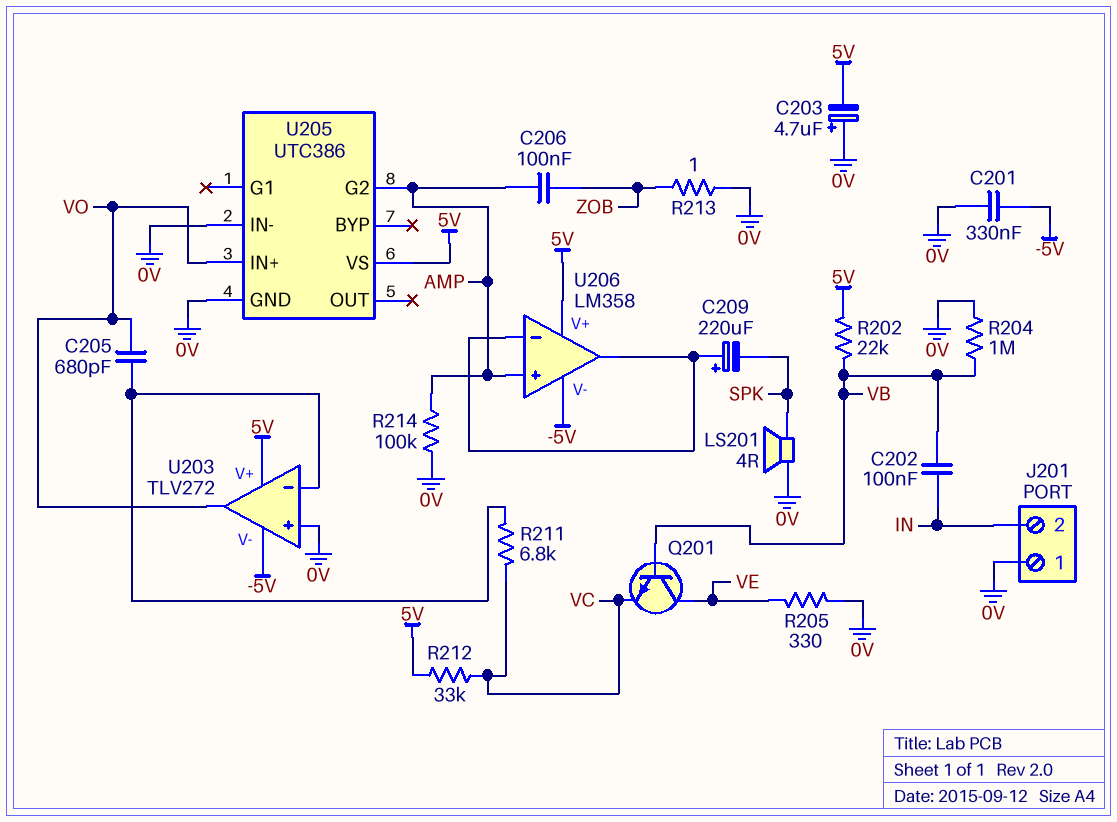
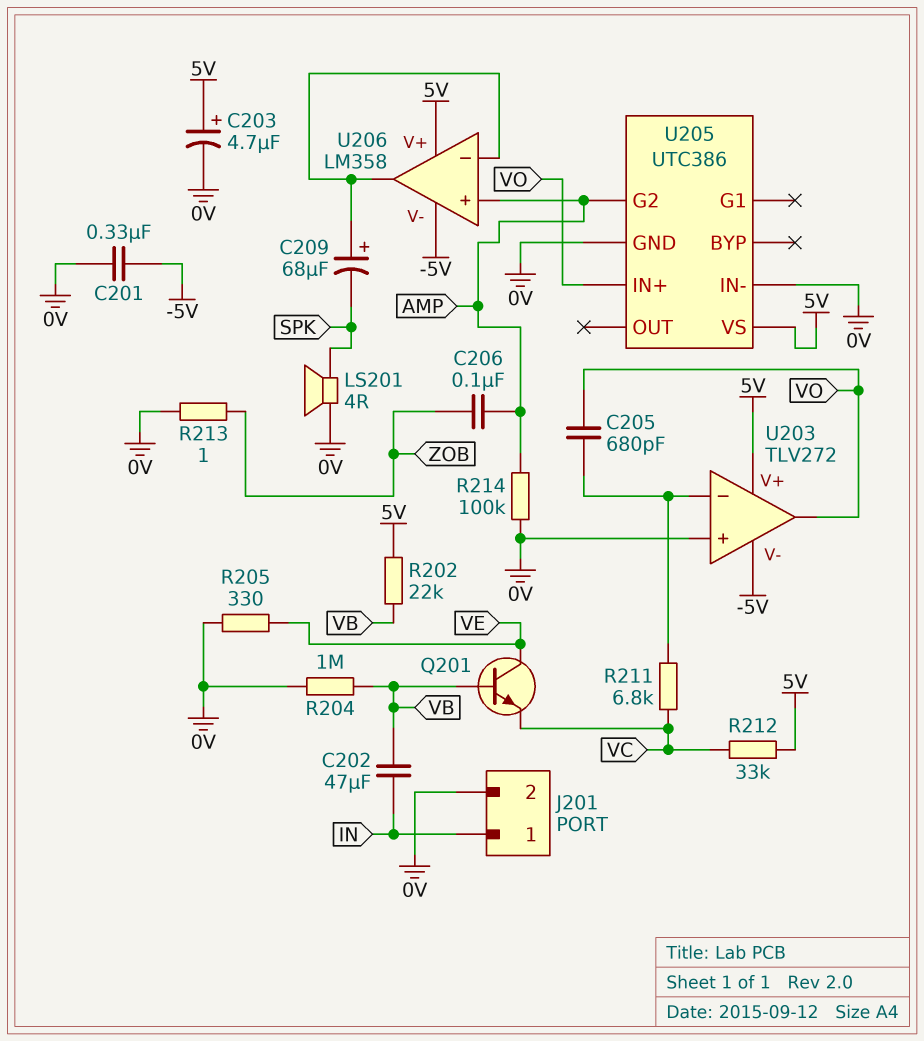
C202: 100nF (IN, VB) -> 47uF (IN, VB)
C203: 4.7uF (plus 0V, minus 5V) -> 4.7uF (plus 5V, minus 0V)
C209: 220uF (plus U206/in-, minus SPK) -> 68uF (plus U206/in-, minus SPK)
J201 pin 1: 0V -> IN
J201 pin 2: IN -> 0V

